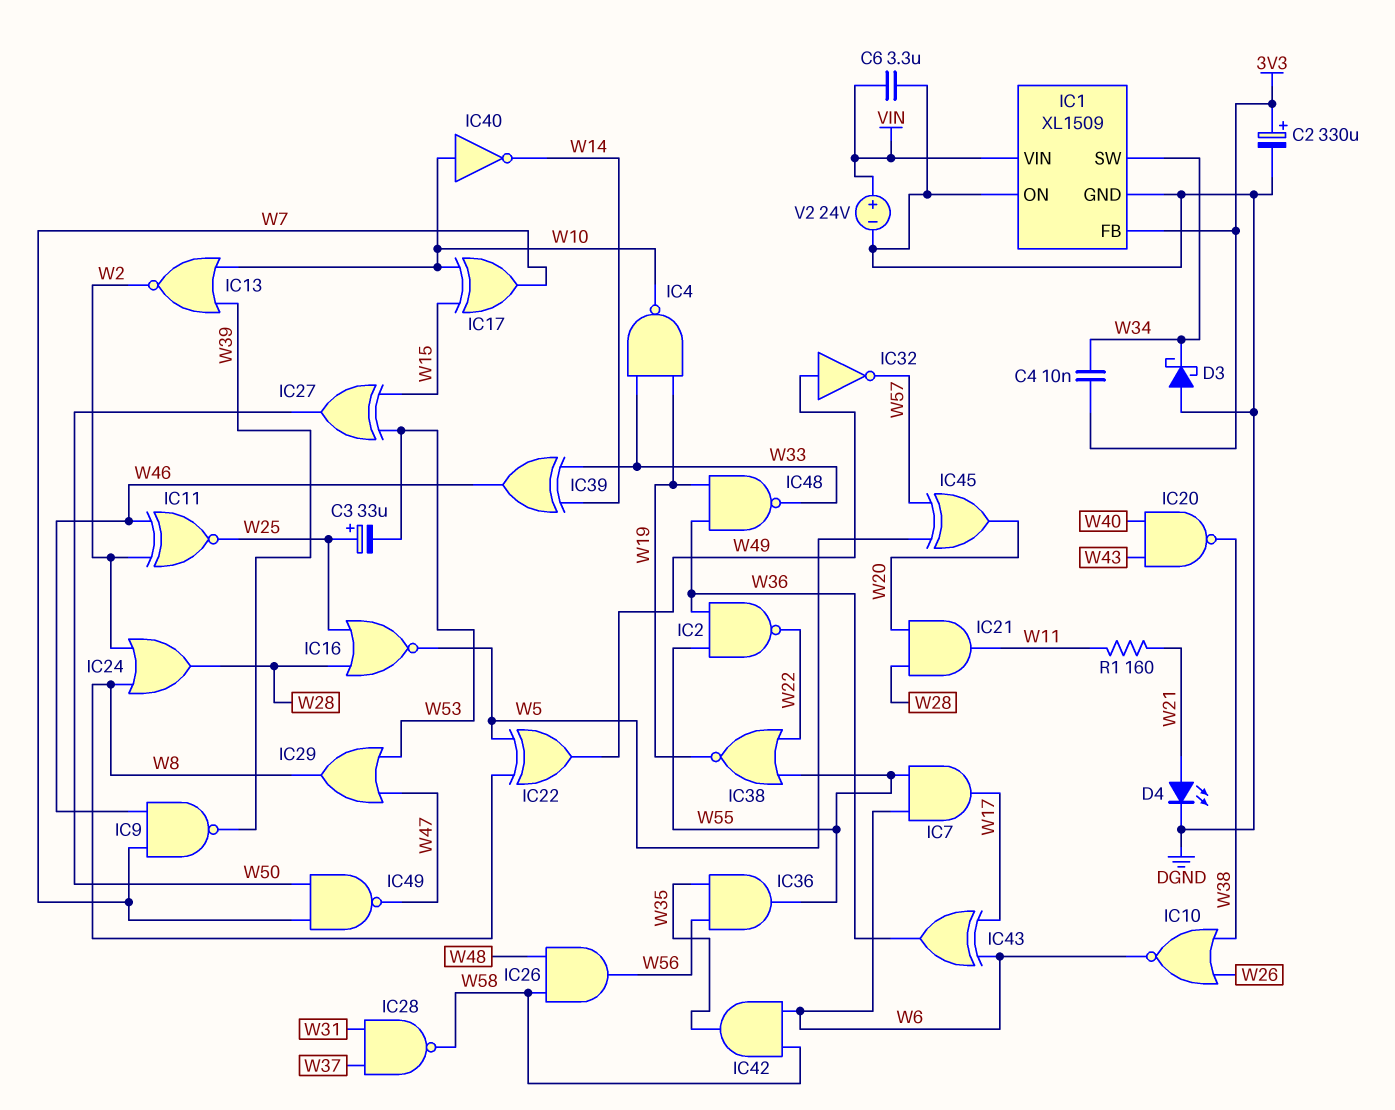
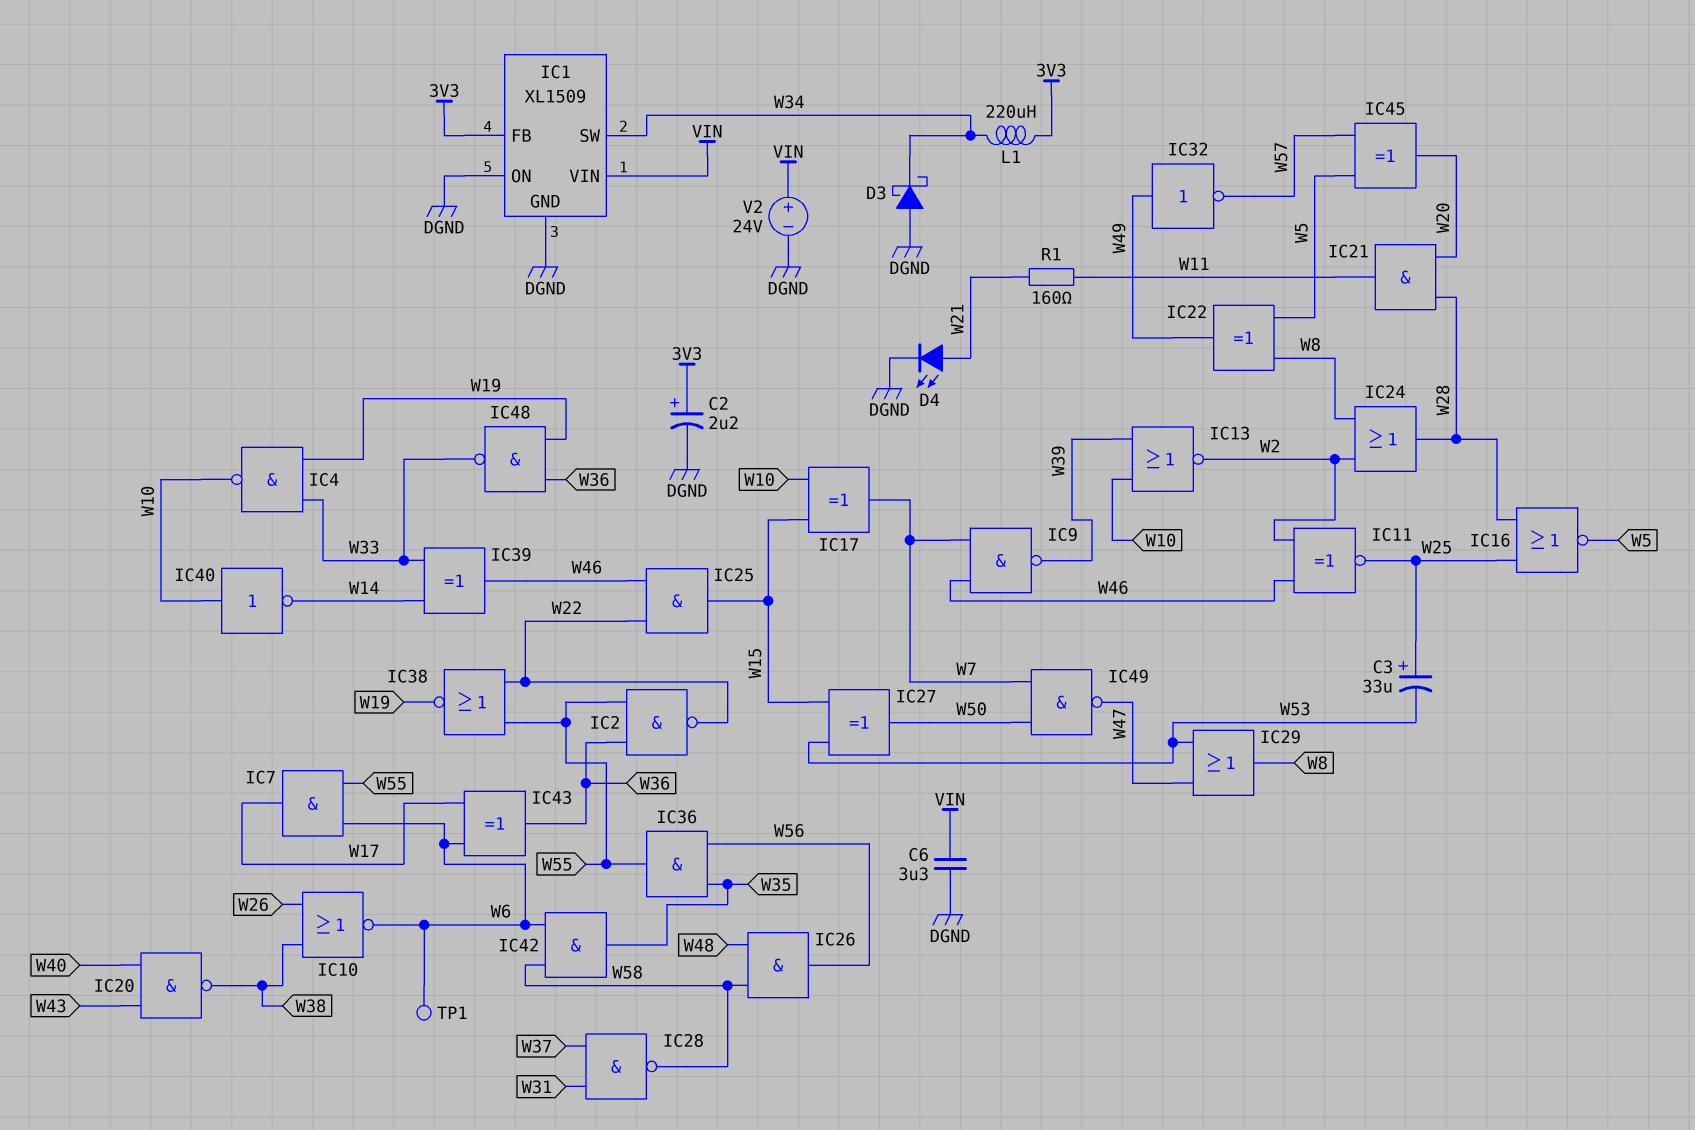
C2: 330uF (plus 3V3, minus DGND) -> 2.2uF (plus 3V3, minus DGND)
C4: 10nF (3V3, W34) -> none
IC25: none -> AND (in W22, in W46, out W15)
L1: none -> 220uH (3V3, W34)
TP1: none -> test point (W6)

